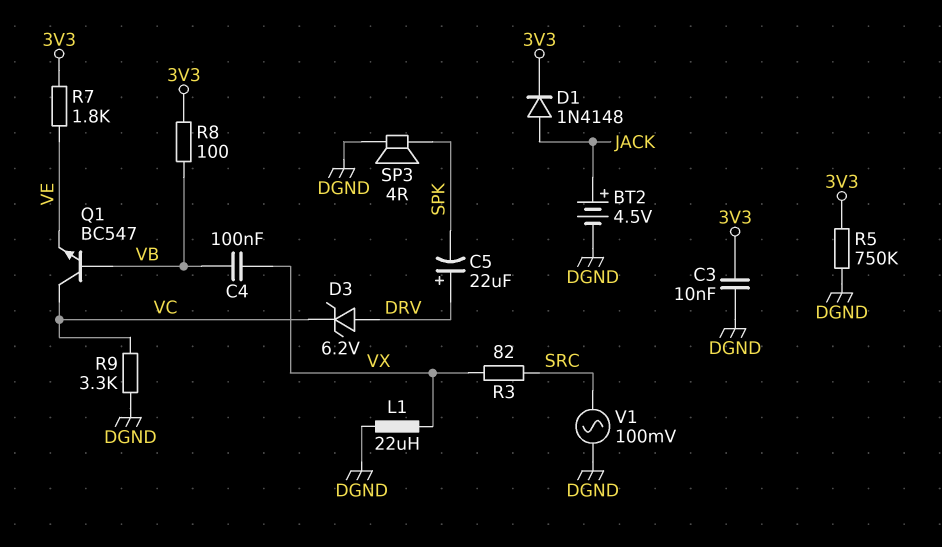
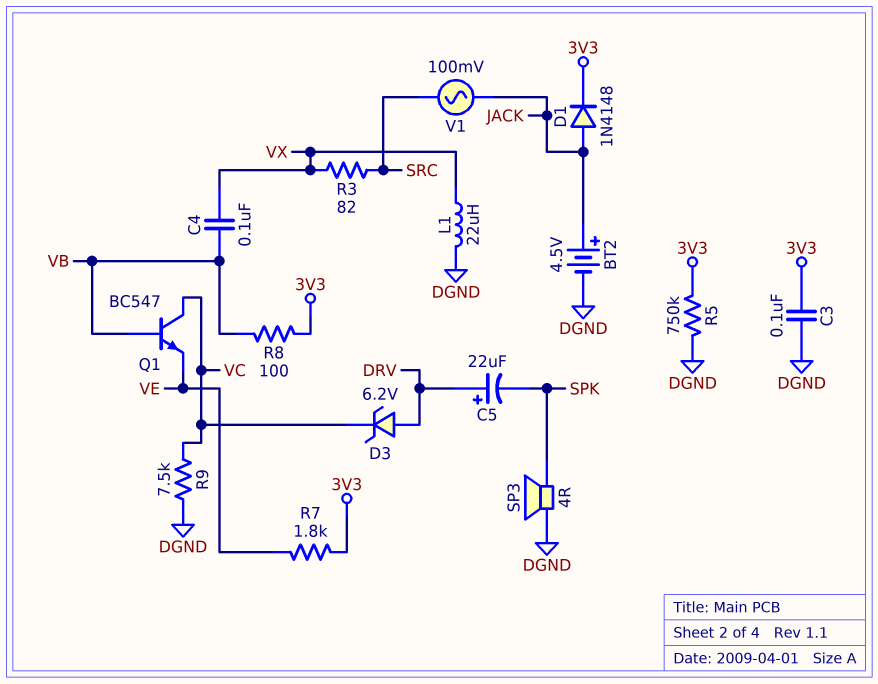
C3: 10nF (3V3, DGND) -> 100nF (3V3, DGND)
R9: 3.3k (DGND, VC) -> 7.5k (DGND, VC)
V1: AC 100mV (DGND, SRC) -> AC 100mV (JACK, SRC)

